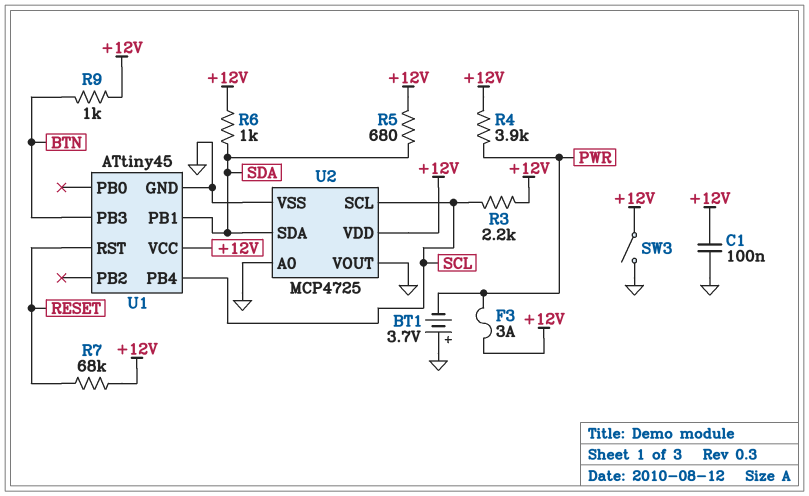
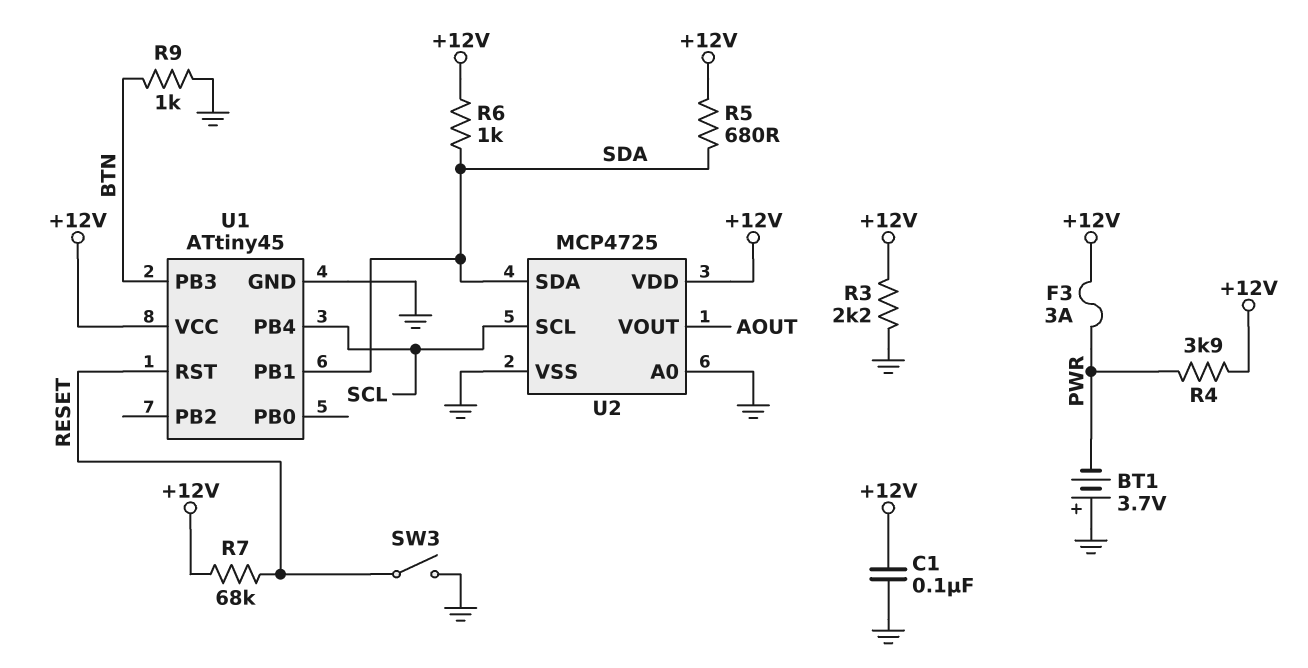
R3: 2.2k (+12V, SCL) -> 2.2k (+12V, GND)
R9: 1k (+12V, BTN) -> 1k (BTN, GND)
SW3: switch (+12V, GND) -> switch (GND, RESET)
U2 pin VOUT: GND -> AOUT

